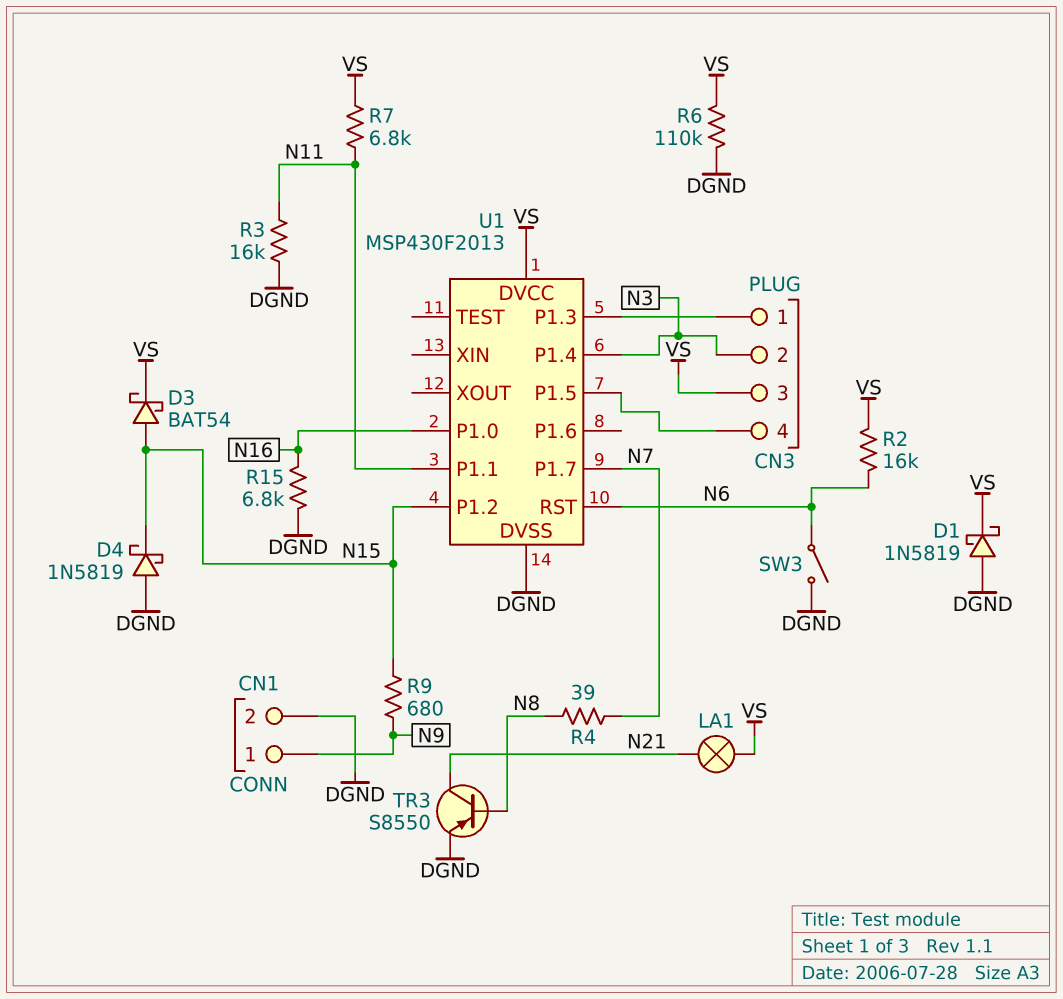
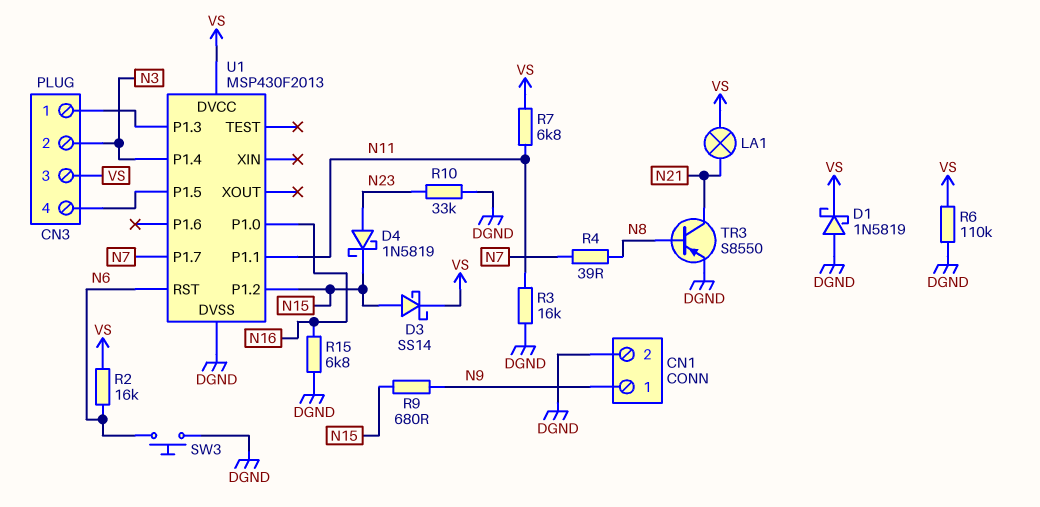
D3: schottky BAT54 (A N15, K VS) -> schottky SS14 (A N15, K VS)
D4: schottky 1N5819 (A DGND, K N15) -> schottky 1N5819 (A N23, K N15)
R10: none -> 33k (DGND, N23)
SW3: switch (DGND, N6) -> button (DGND, N6)

